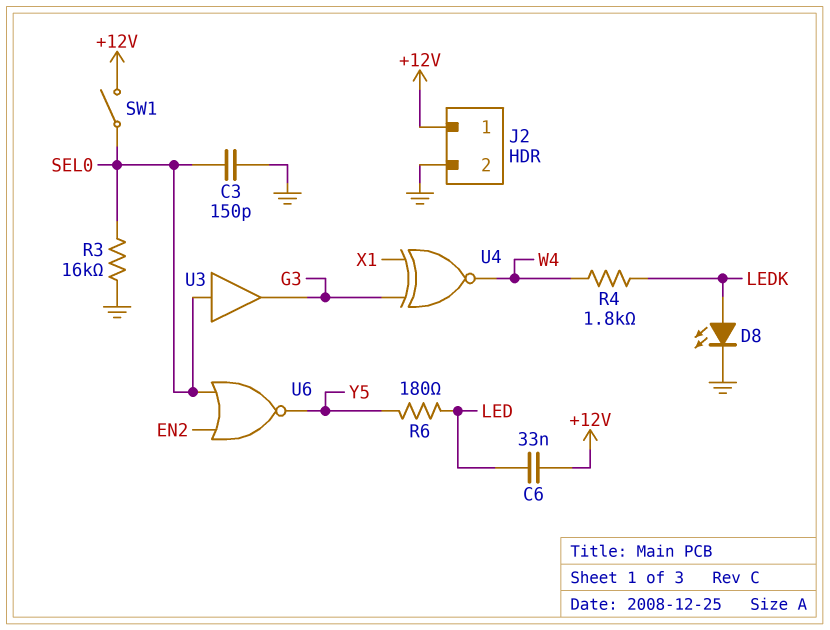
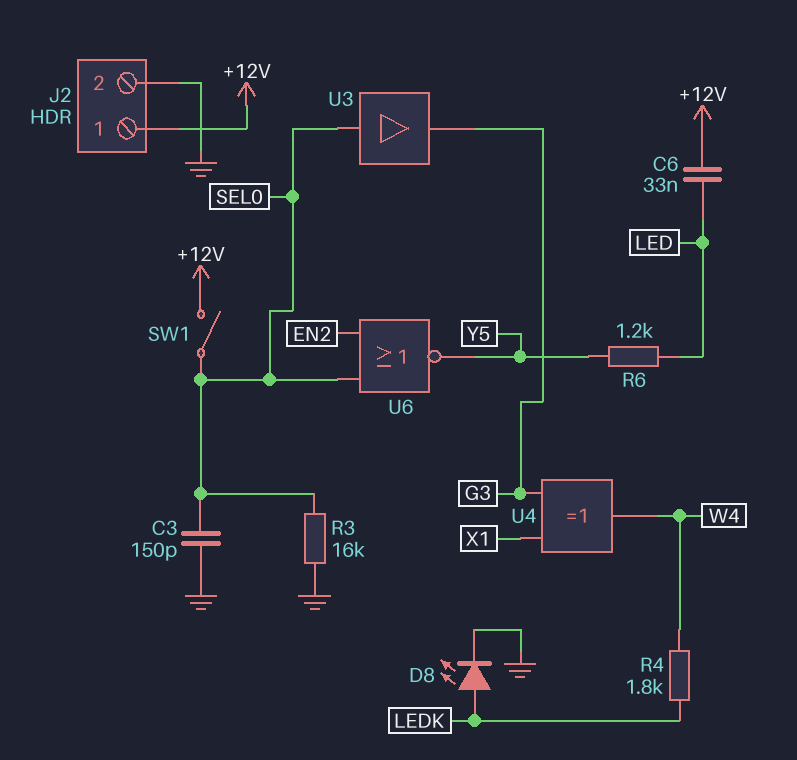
R6: 180 (LED, Y5) -> 1.2k (LED, Y5)
U4: XNOR (in G3, in X1, out W4) -> XOR (in G3, in X1, out W4)

